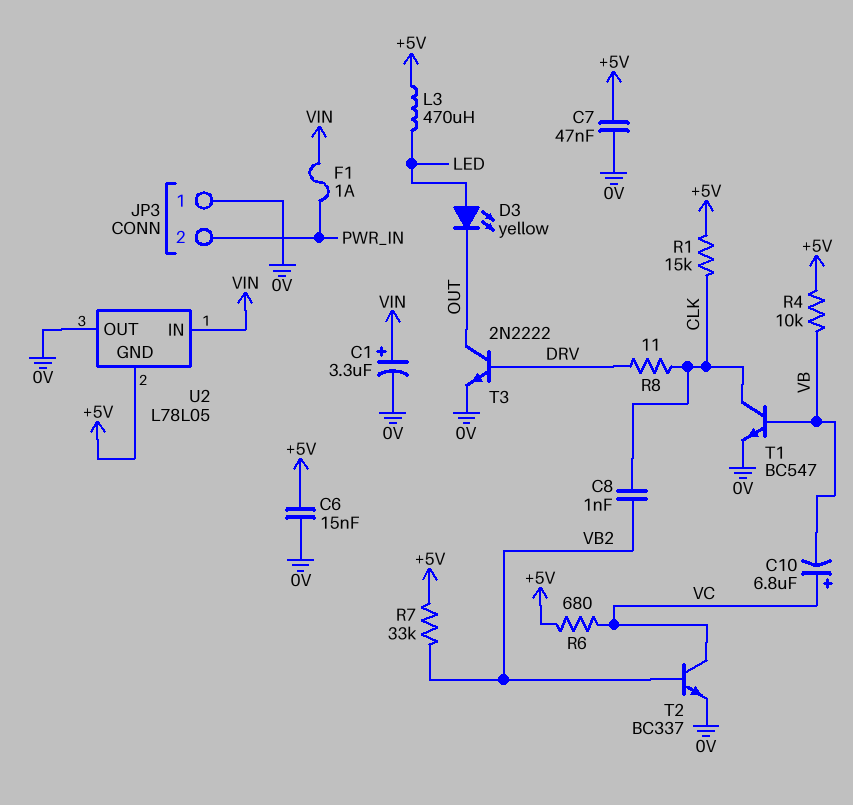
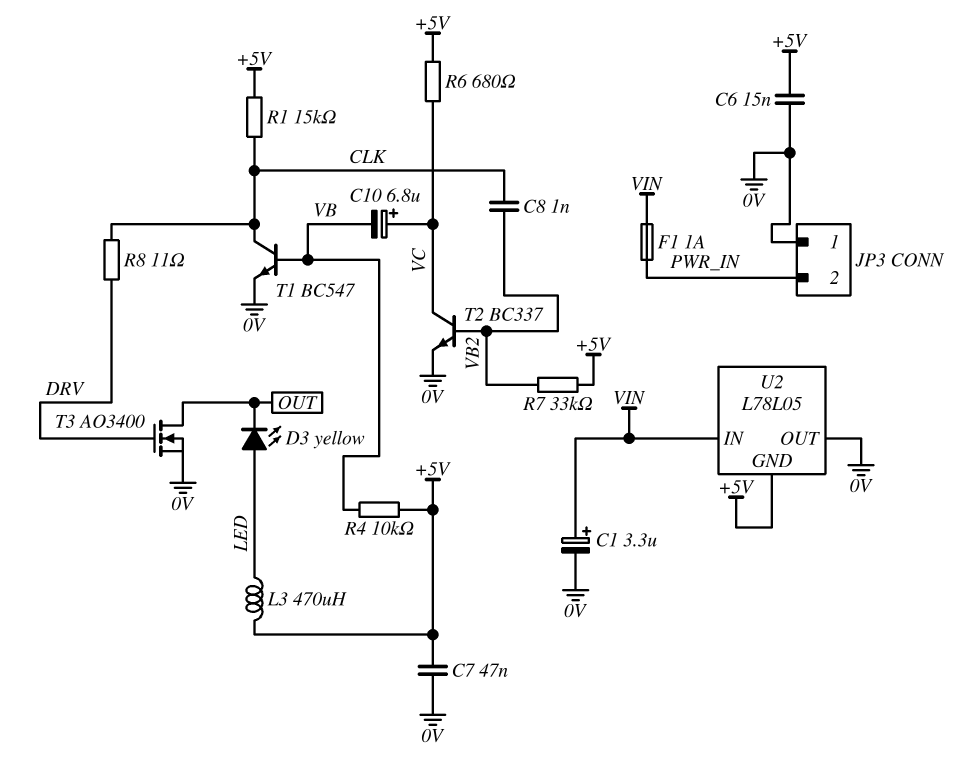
T3: NPN 2N2222 (B DRV, C OUT, E 0V) -> NMOS AO3400 (G DRV, D OUT, S 0V)

